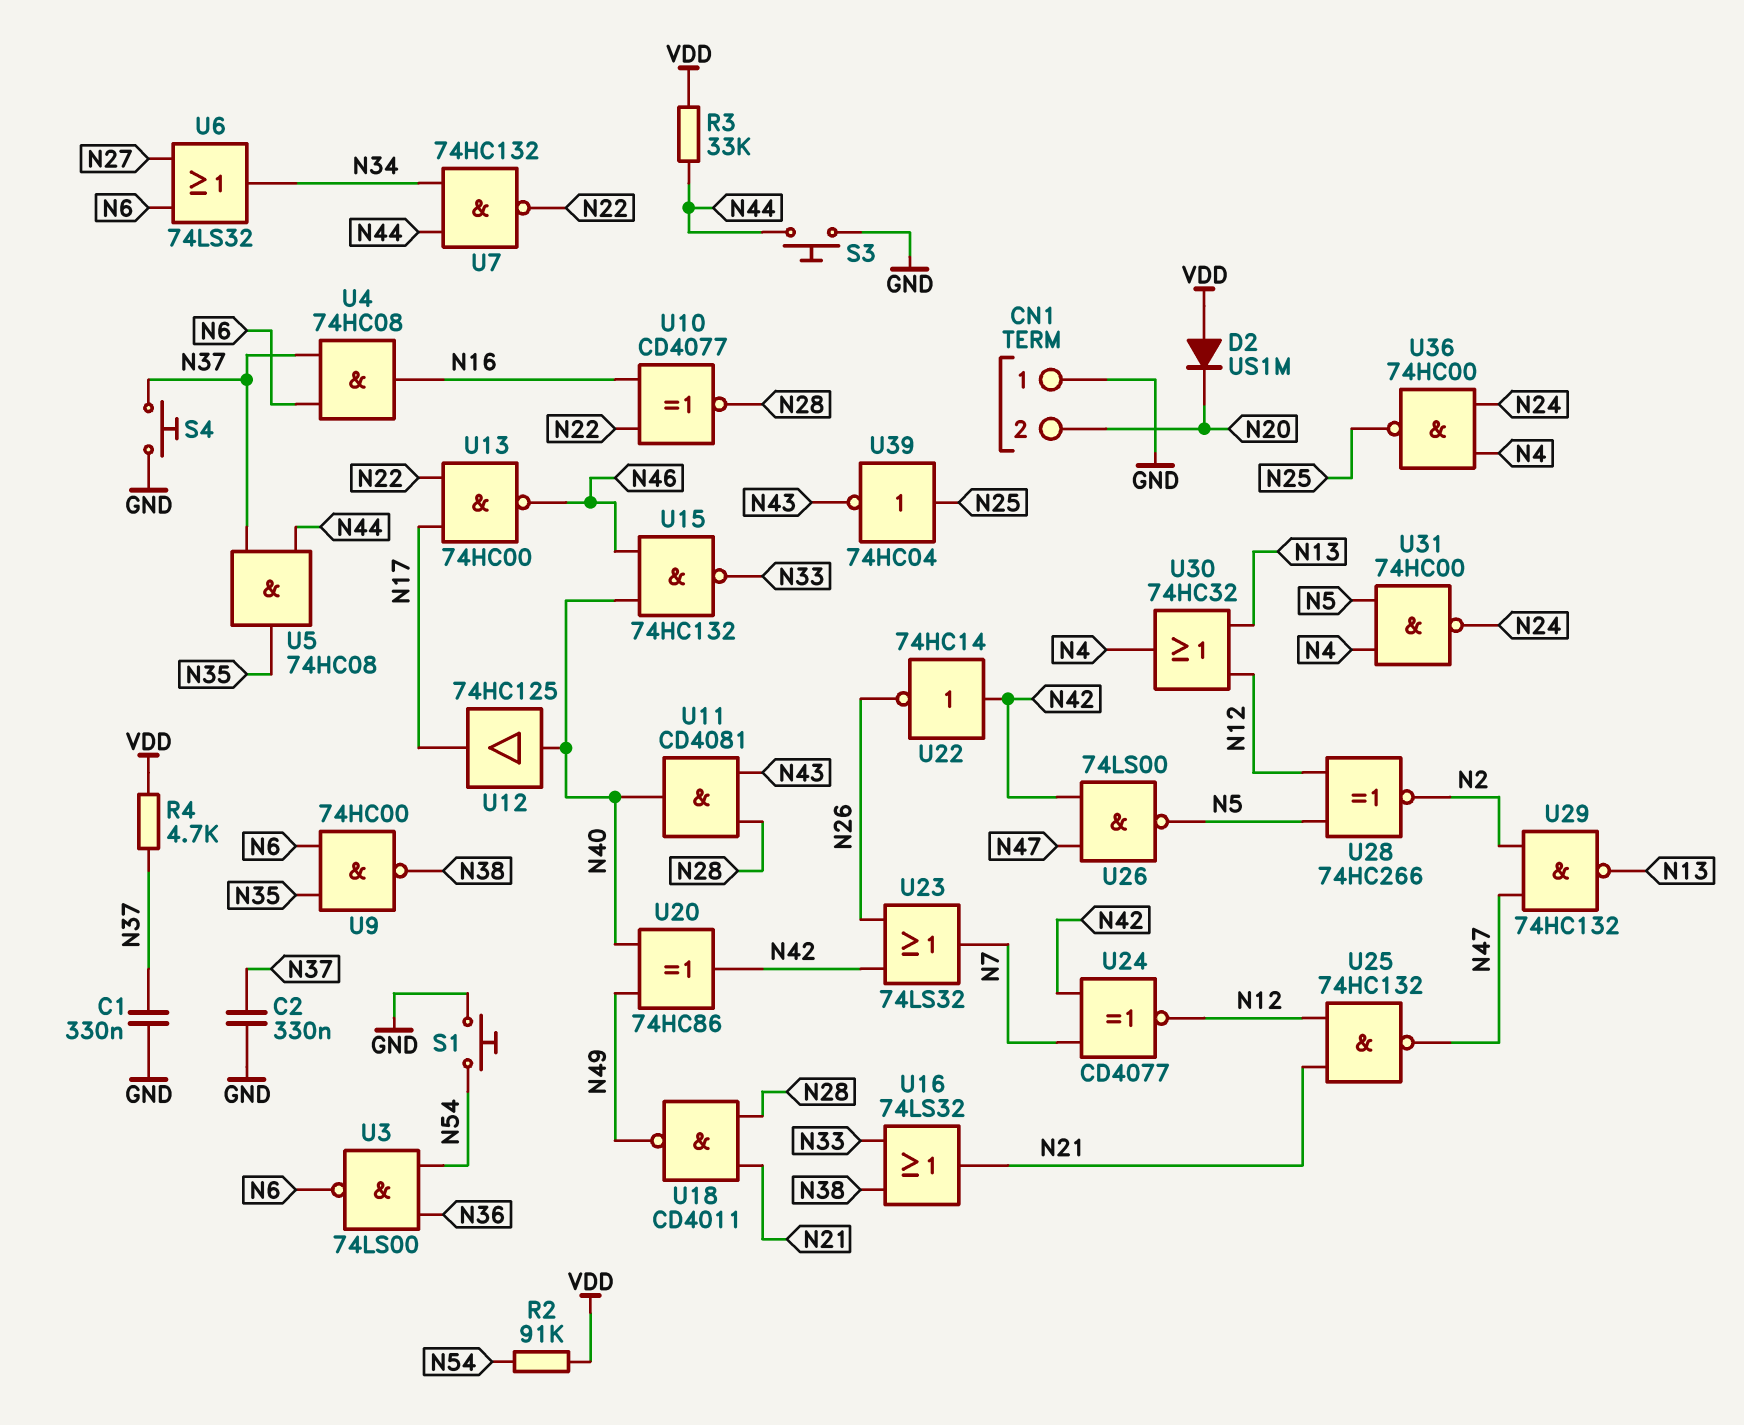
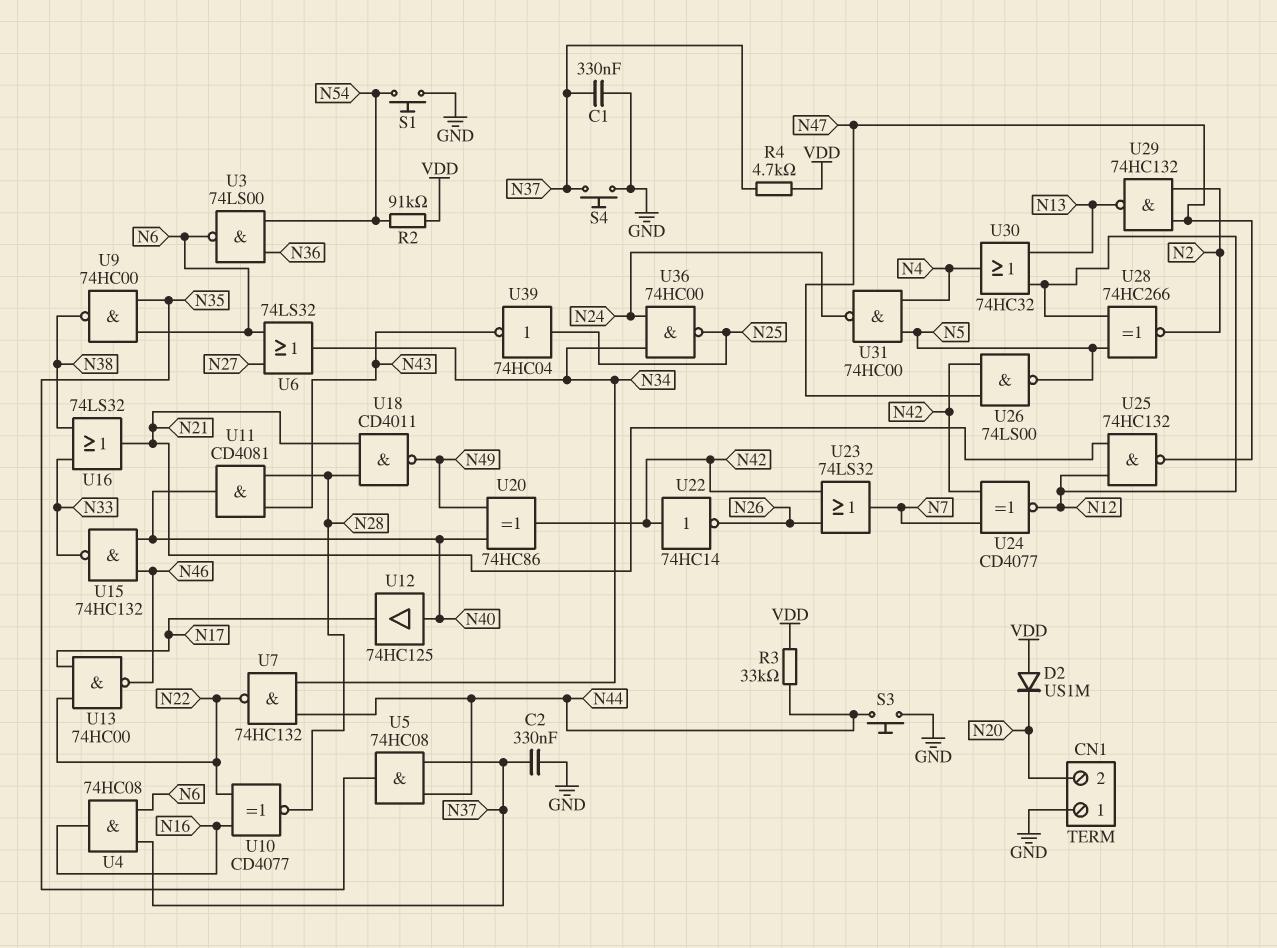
U36: NAND 74HC00 (in N4, in N24, out N25) -> NAND 74HC00 (in N24, in N34, out N25)

